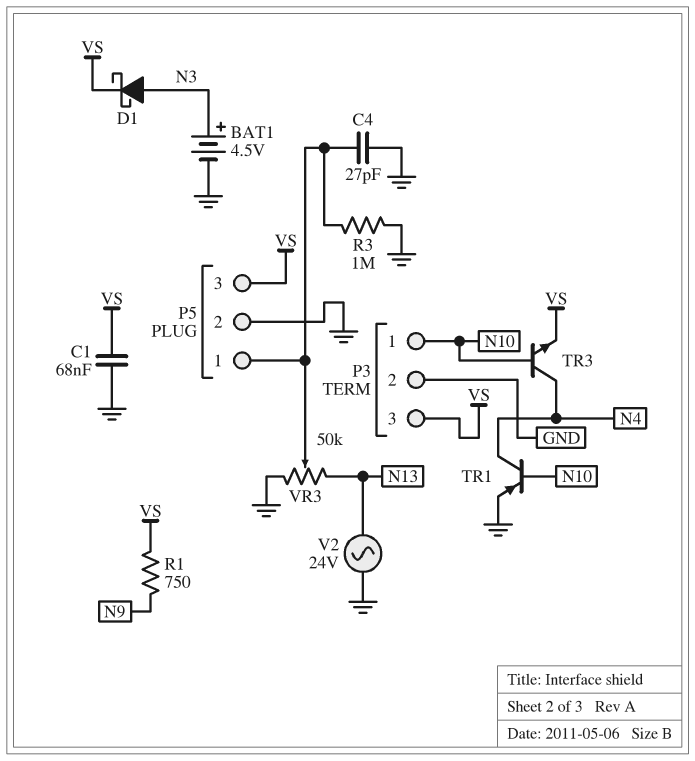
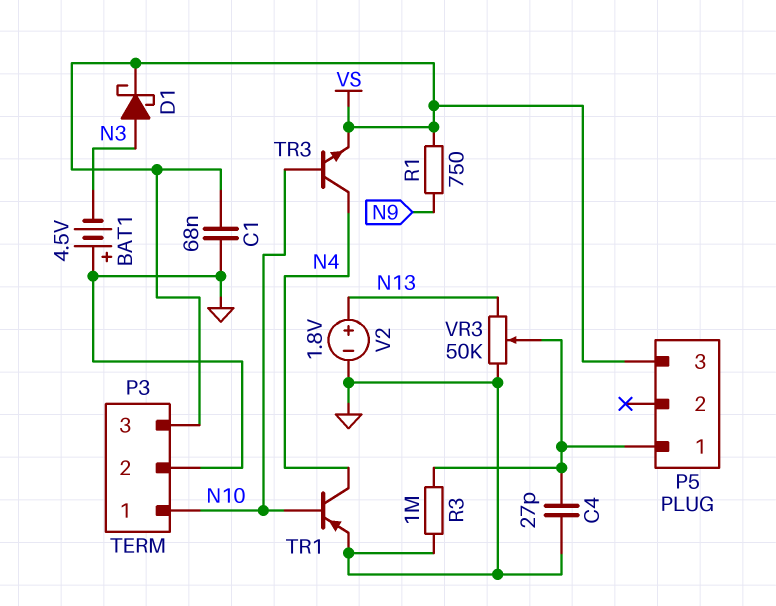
BAT1: 4.5V (plus N3, minus GND) -> 4.5V (plus GND, minus N3)
P5 pin 2: GND -> none
V2: AC 24V (GND, N13) -> 1.8V (plus N13, minus GND)

